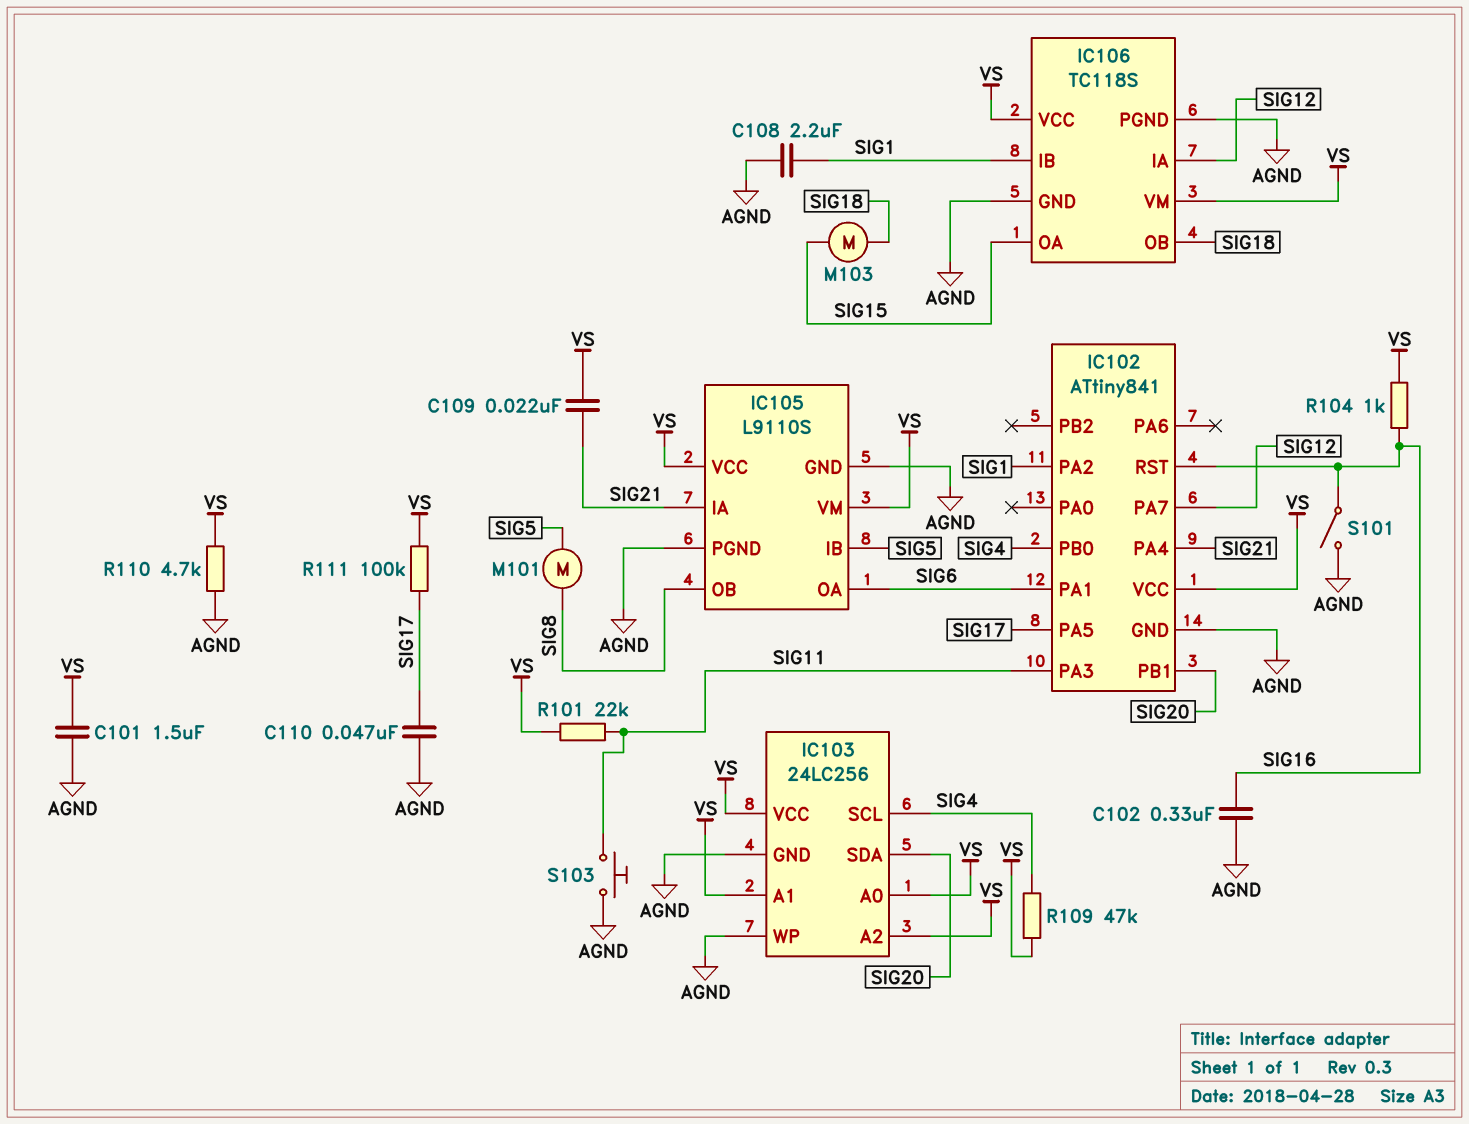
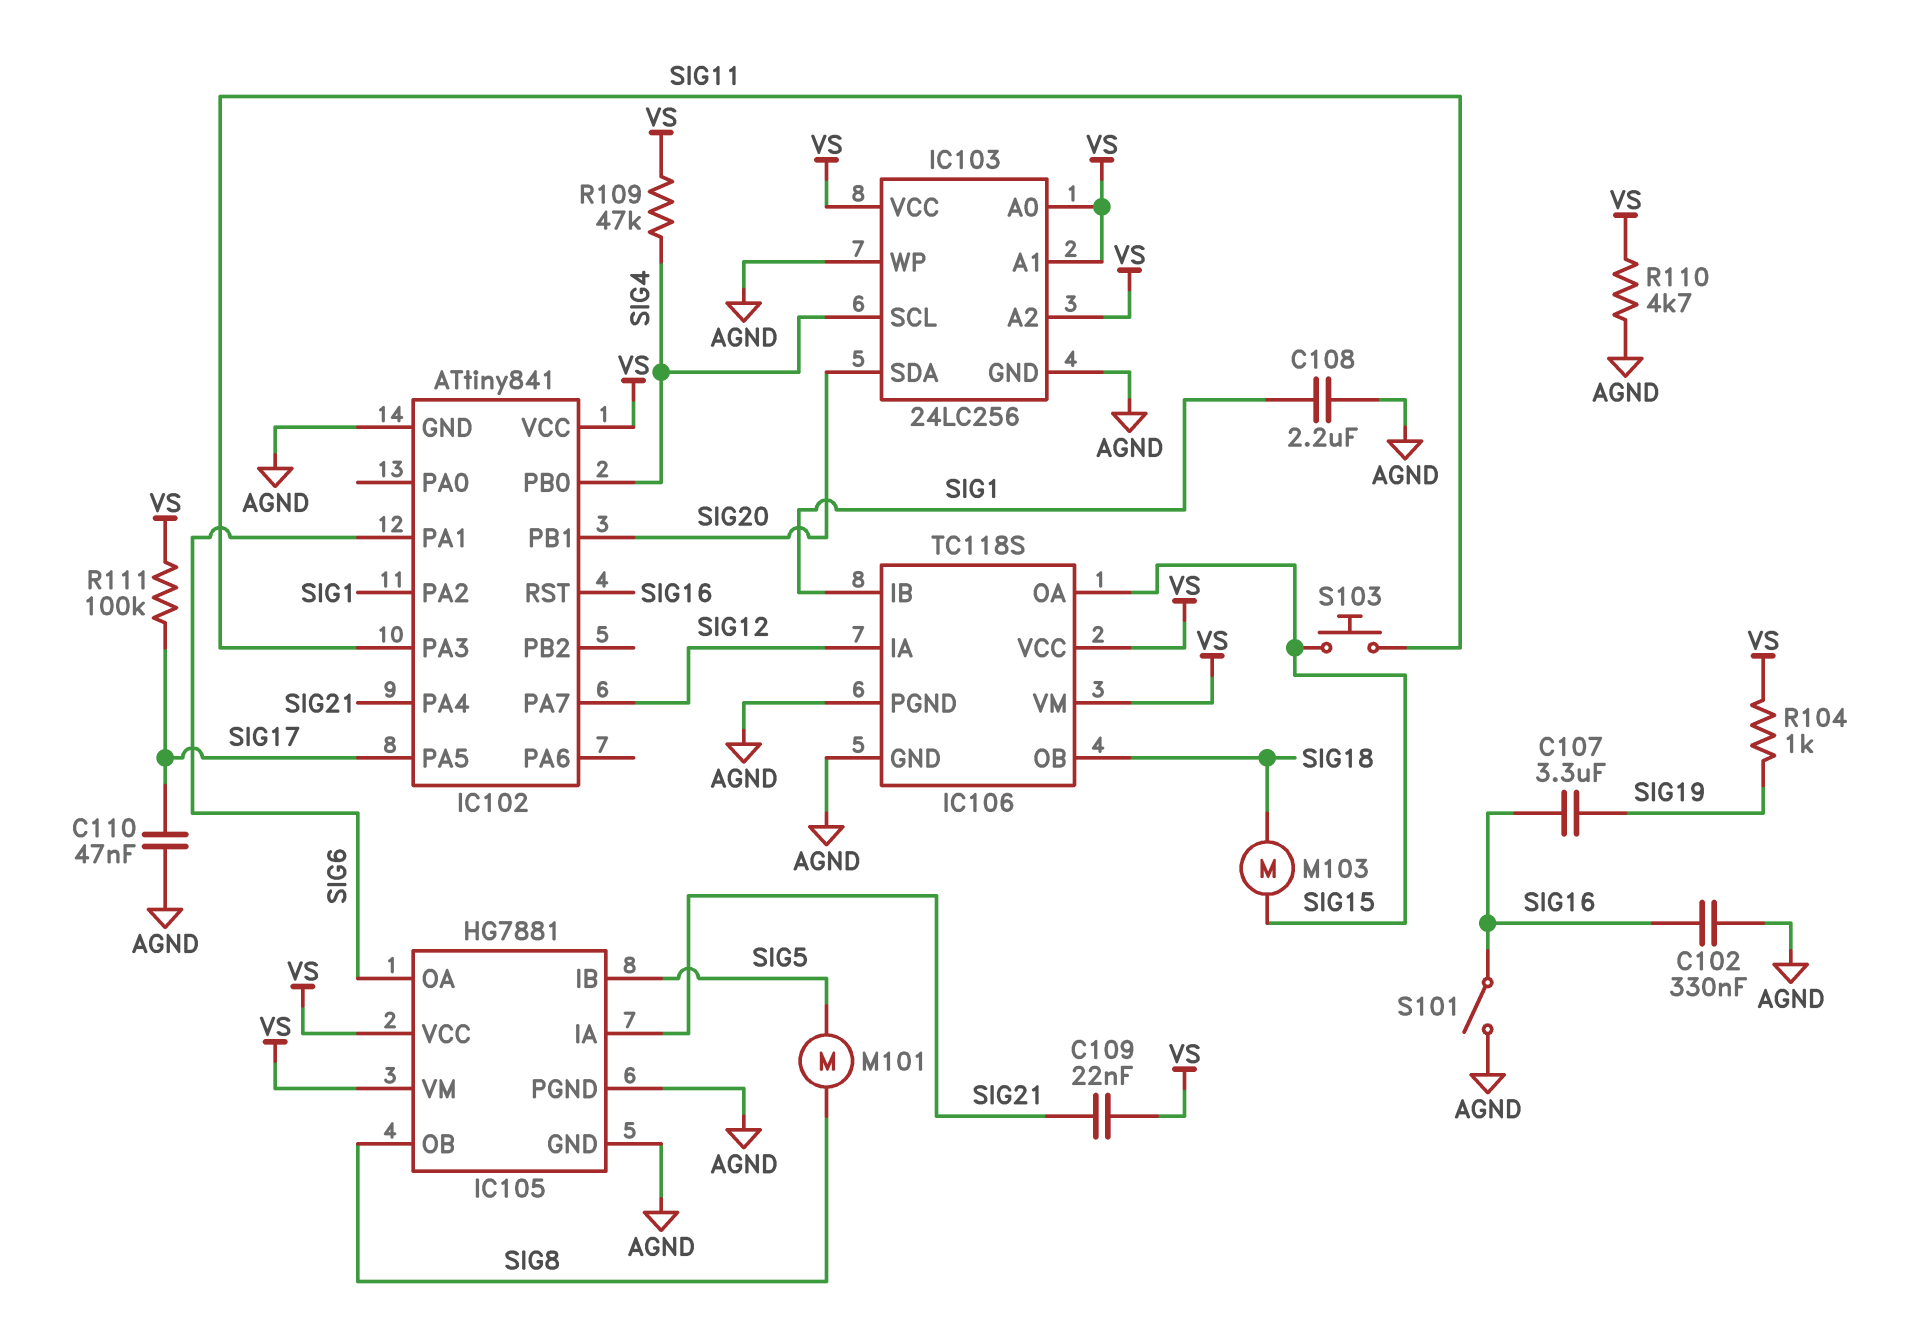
C101: 1.5uF (AGND, VS) -> none
C107: none -> 3.3uF (SIG16, SIG19)
IC105: L9110S -> HG7881
R101: 22k (SIG11, VS) -> none
R104: 1k (SIG16, VS) -> 1k (SIG19, VS)
S103: button (AGND, SIG11) -> button (SIG11, SIG15)

